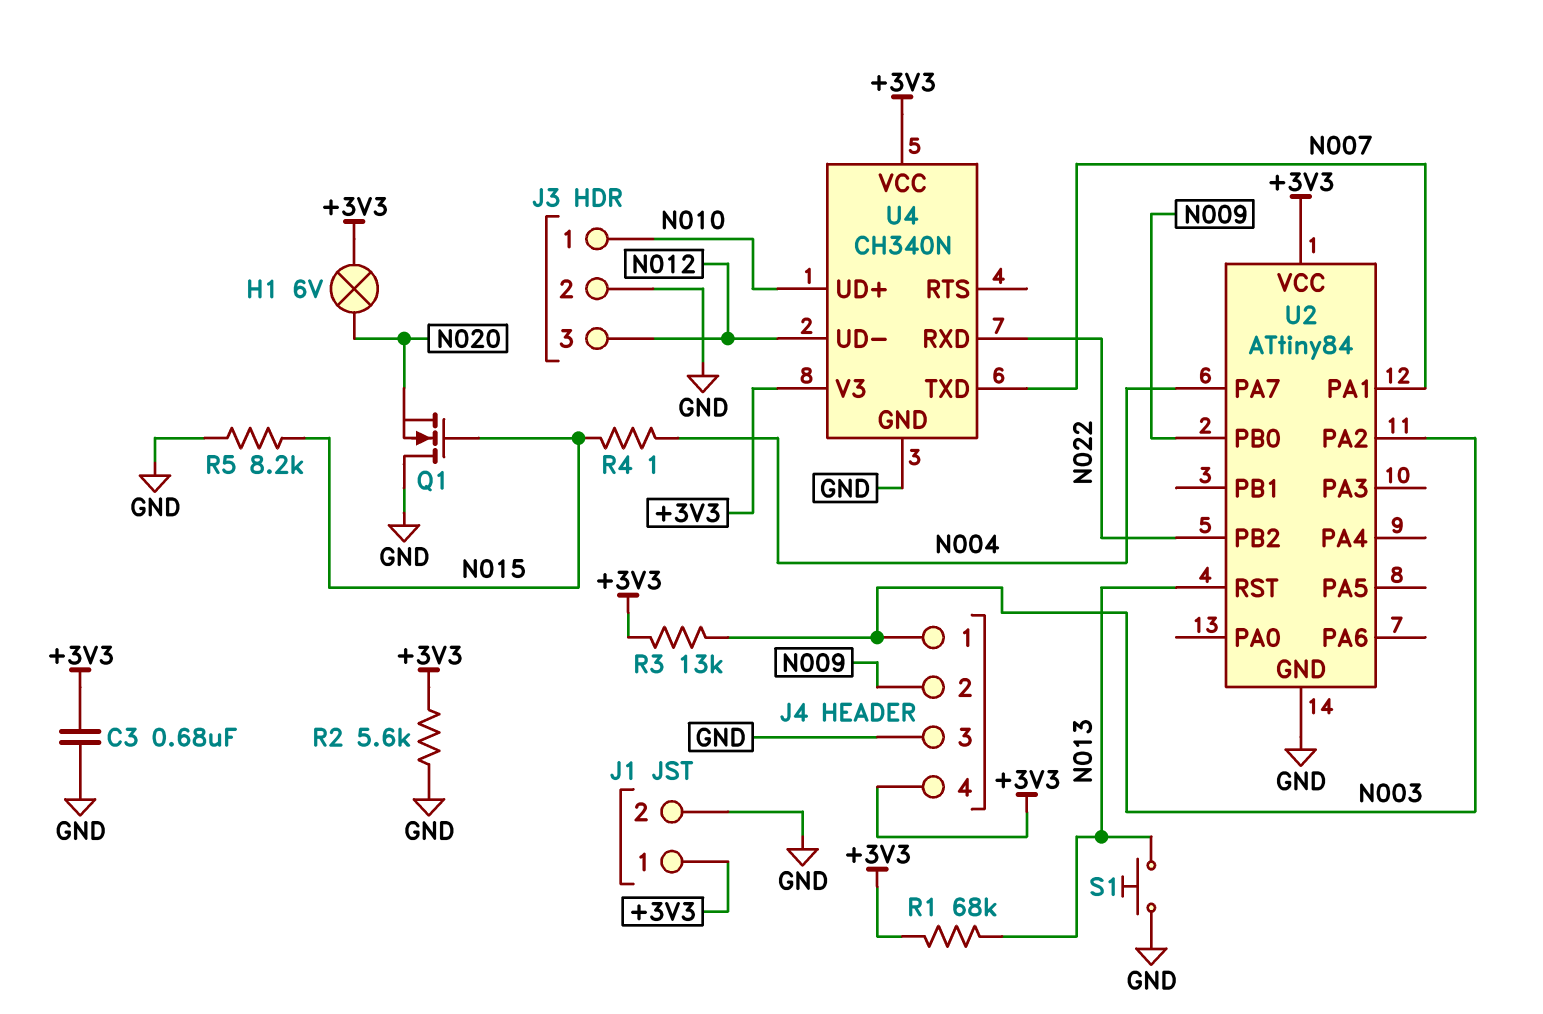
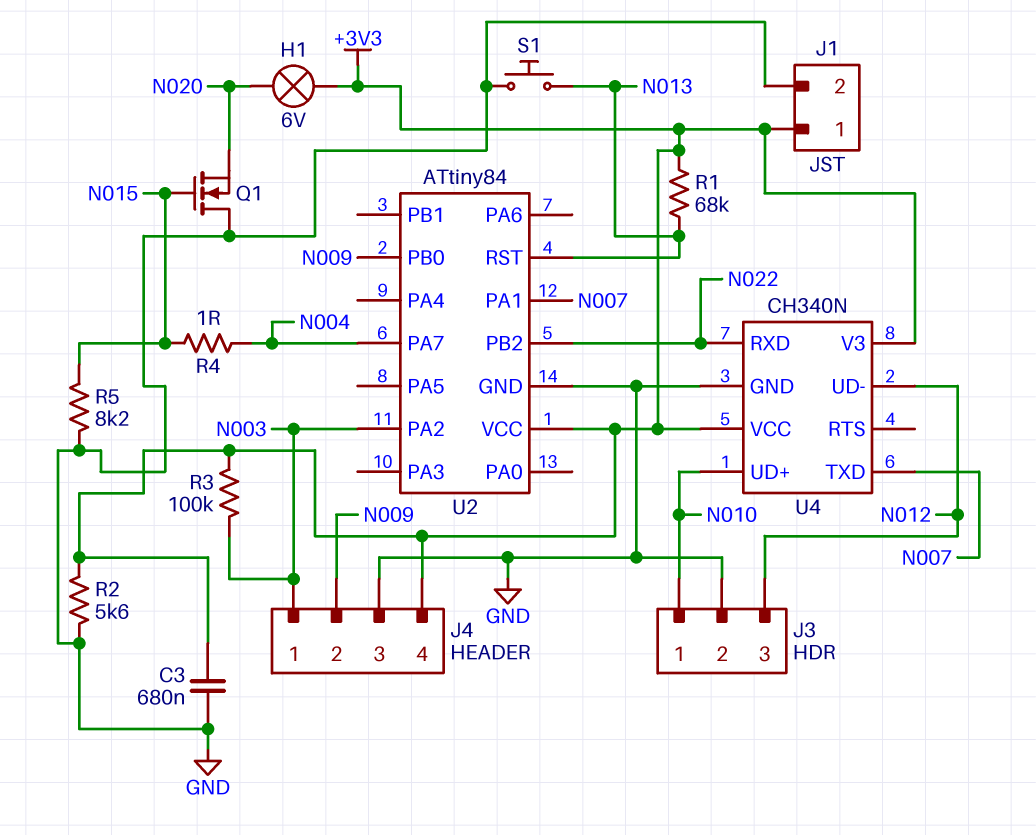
R3: 13k (+3V3, N003) -> 100k (+3V3, N003)

